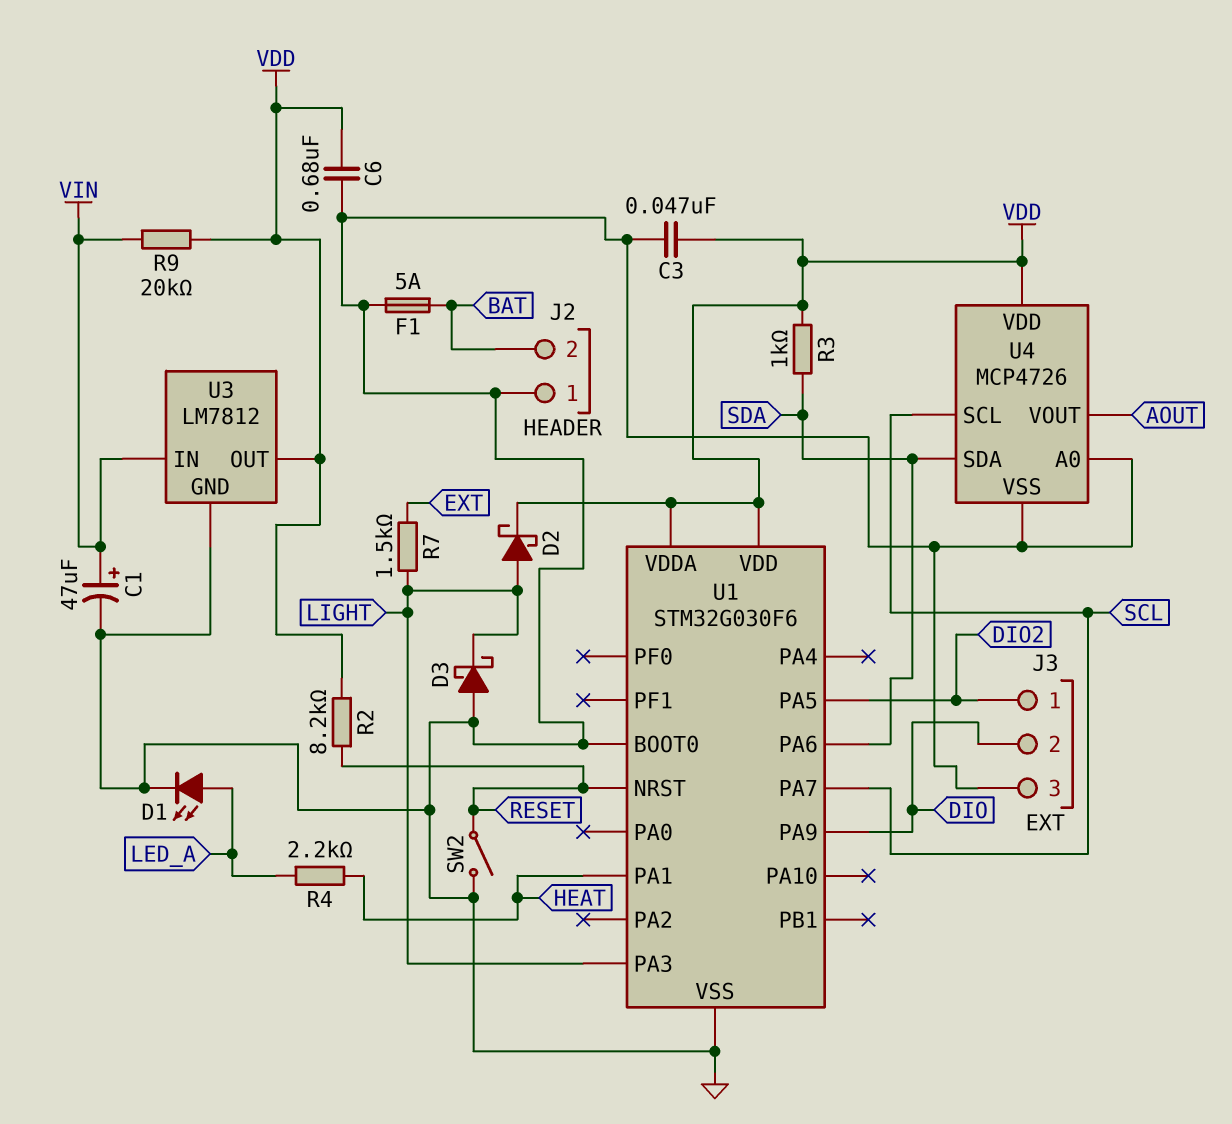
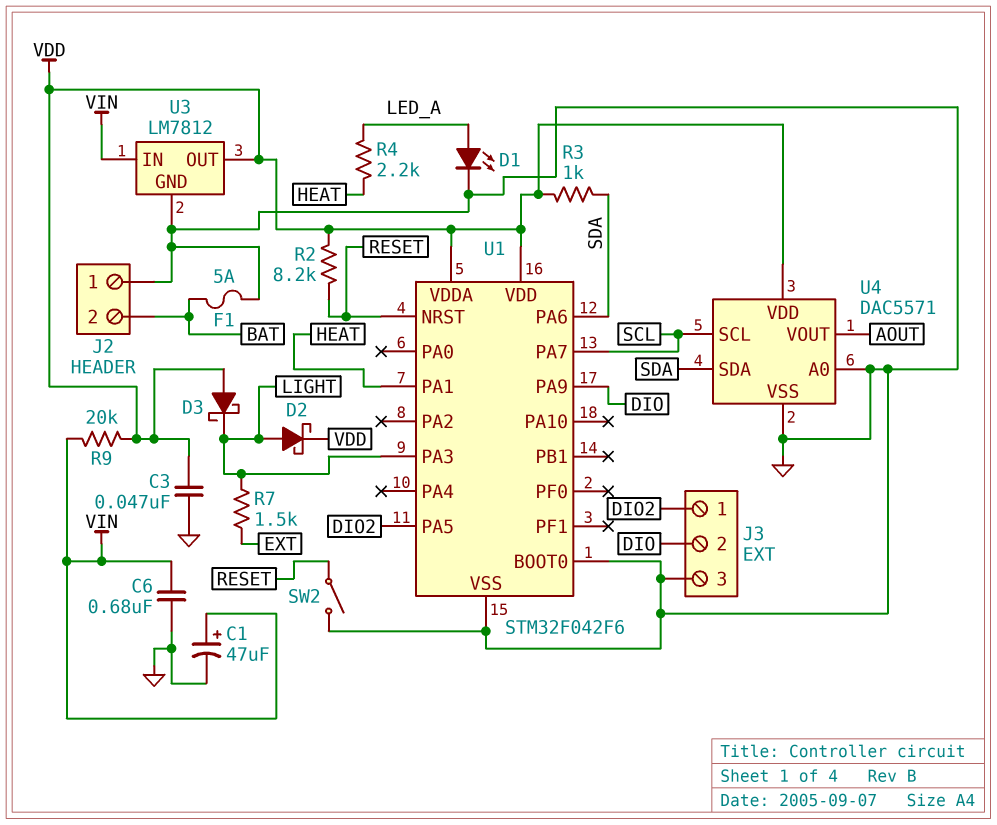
C6: 680nF (GND, VDD) -> 680nF (GND, VIN)
D3: schottky (A GND, K LIGHT) -> schottky (A VDD, K LIGHT)
U1: STM32G030F6 -> STM32F042F6
U4: MCP4726 -> DAC5571

